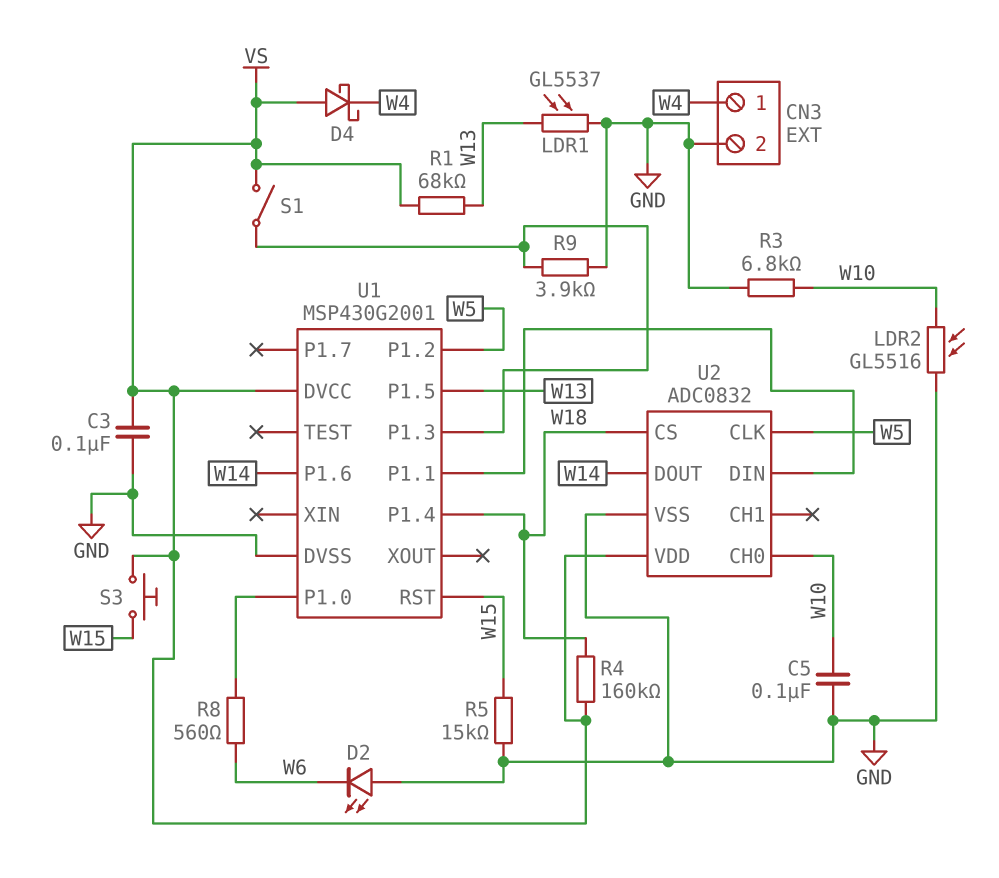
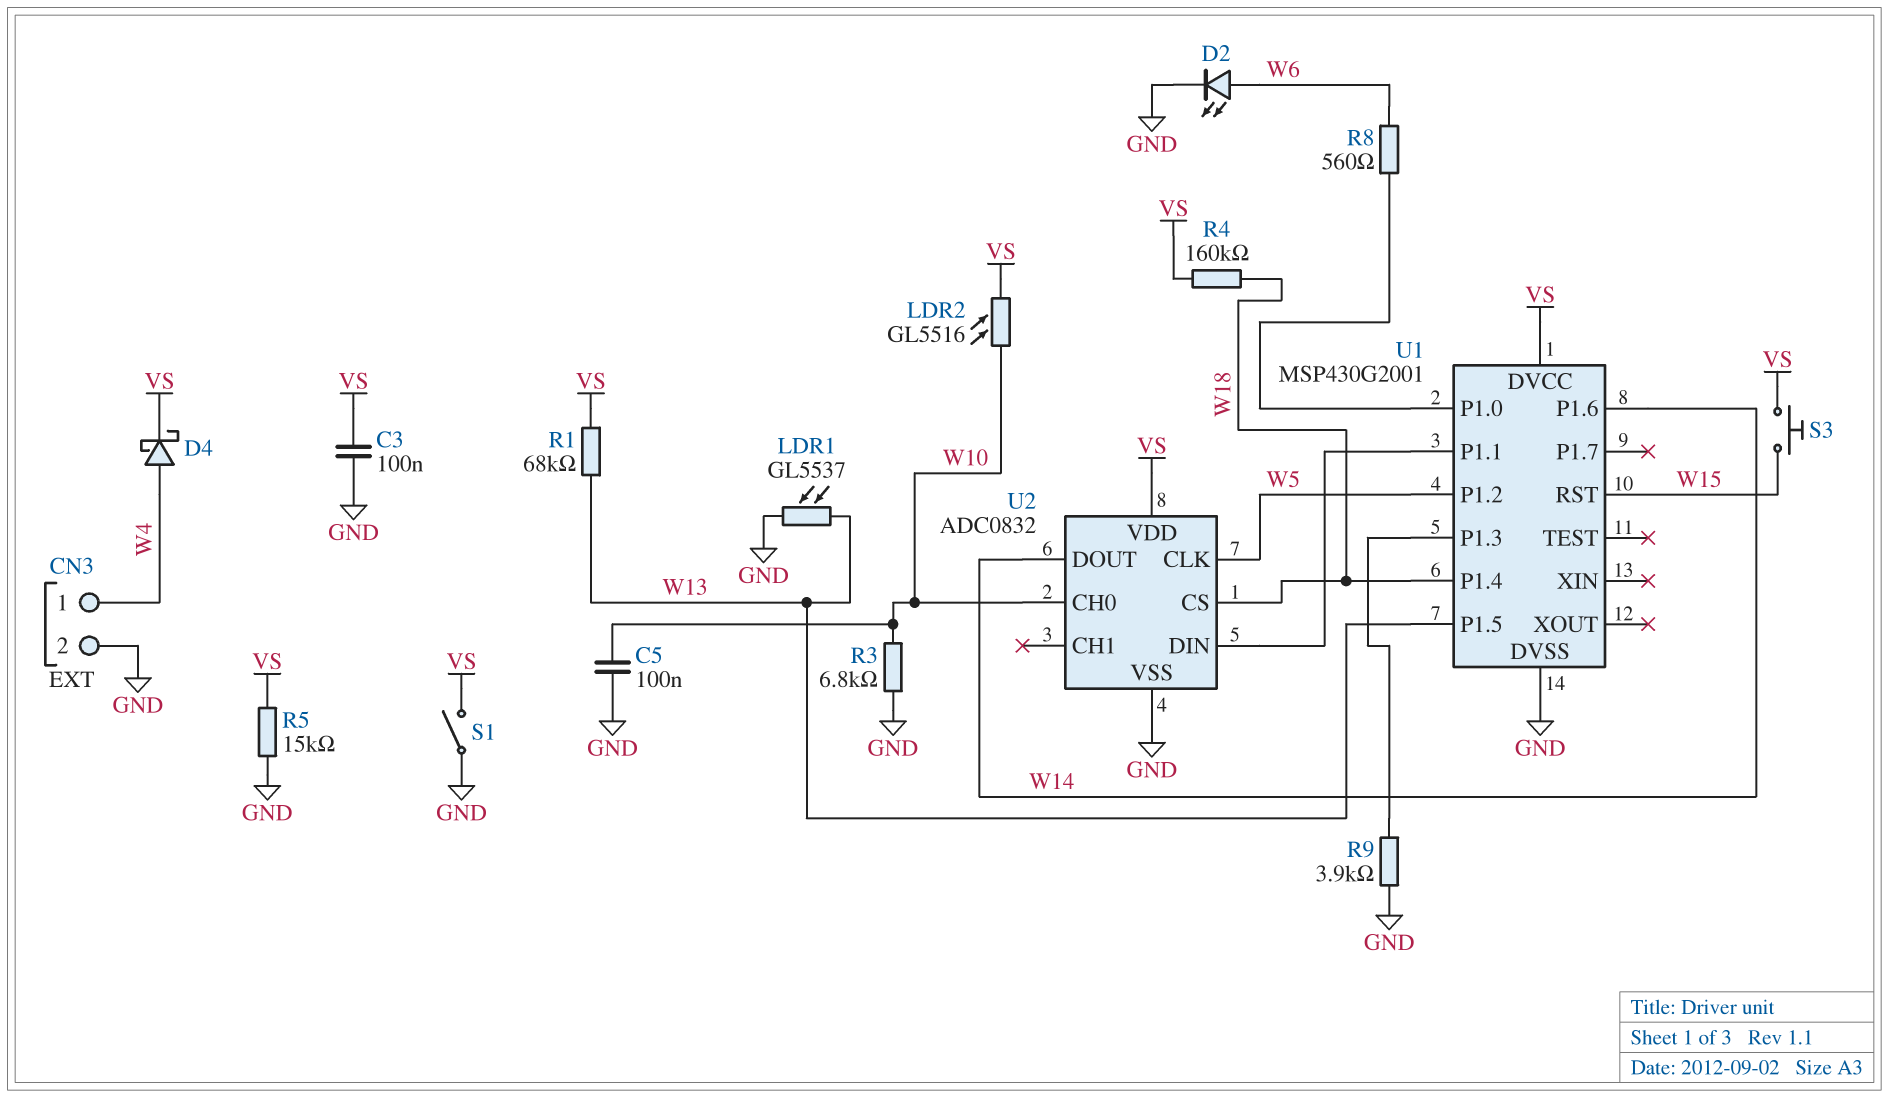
D2: LED (A GND, K W6) -> LED (A W6, K GND)
D4: schottky (A VS, K W4) -> schottky (A W4, K VS)
LDR2: GL5516 (GND, W10) -> GL5516 (VS, W10)
R5: 15k (GND, W15) -> 15k (GND, VS)
S1: switch (U1/P1.3, VS) -> switch (GND, VS)

